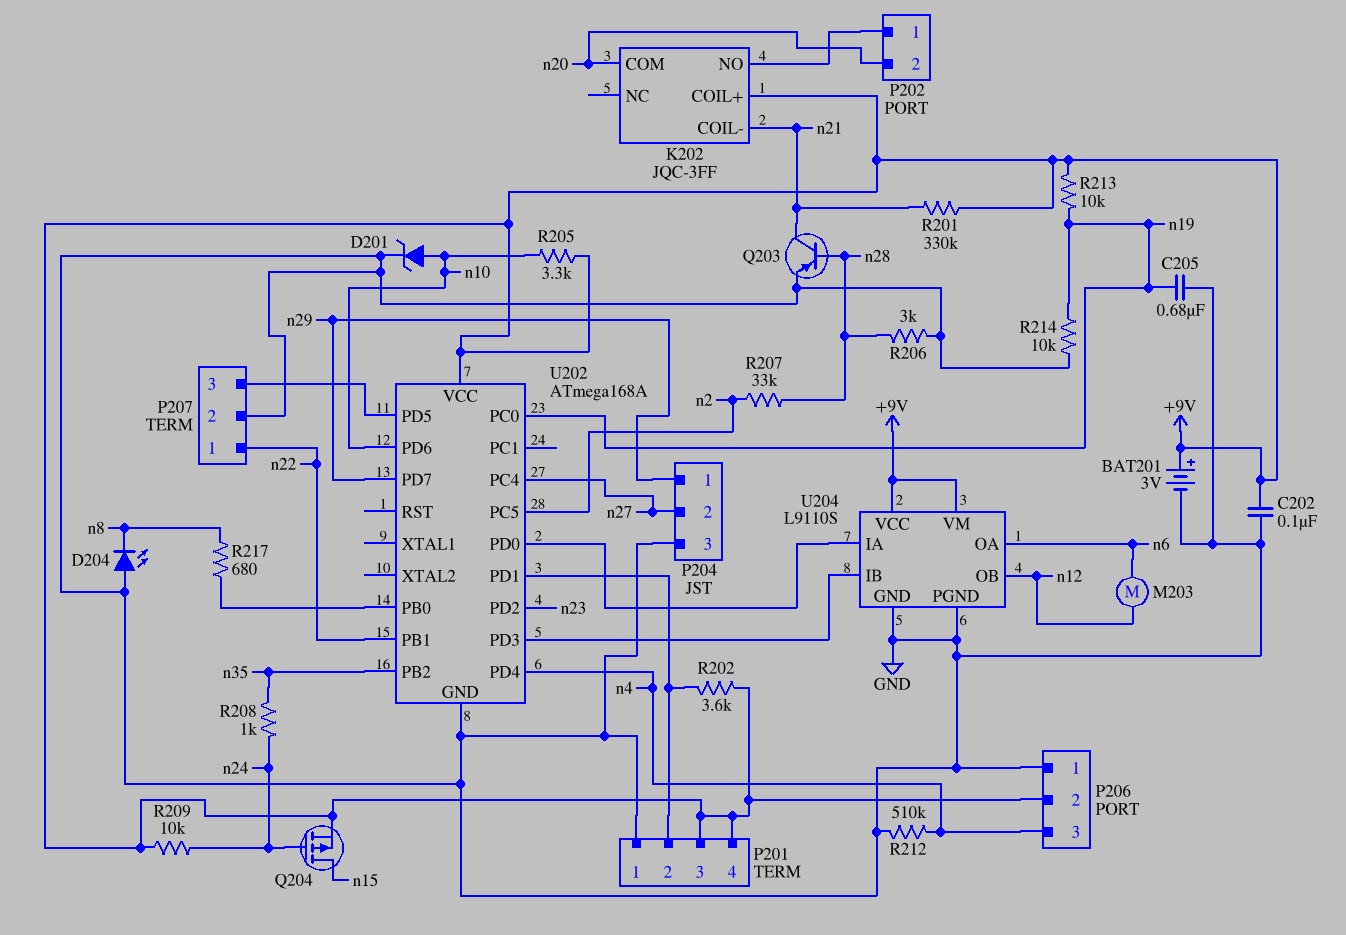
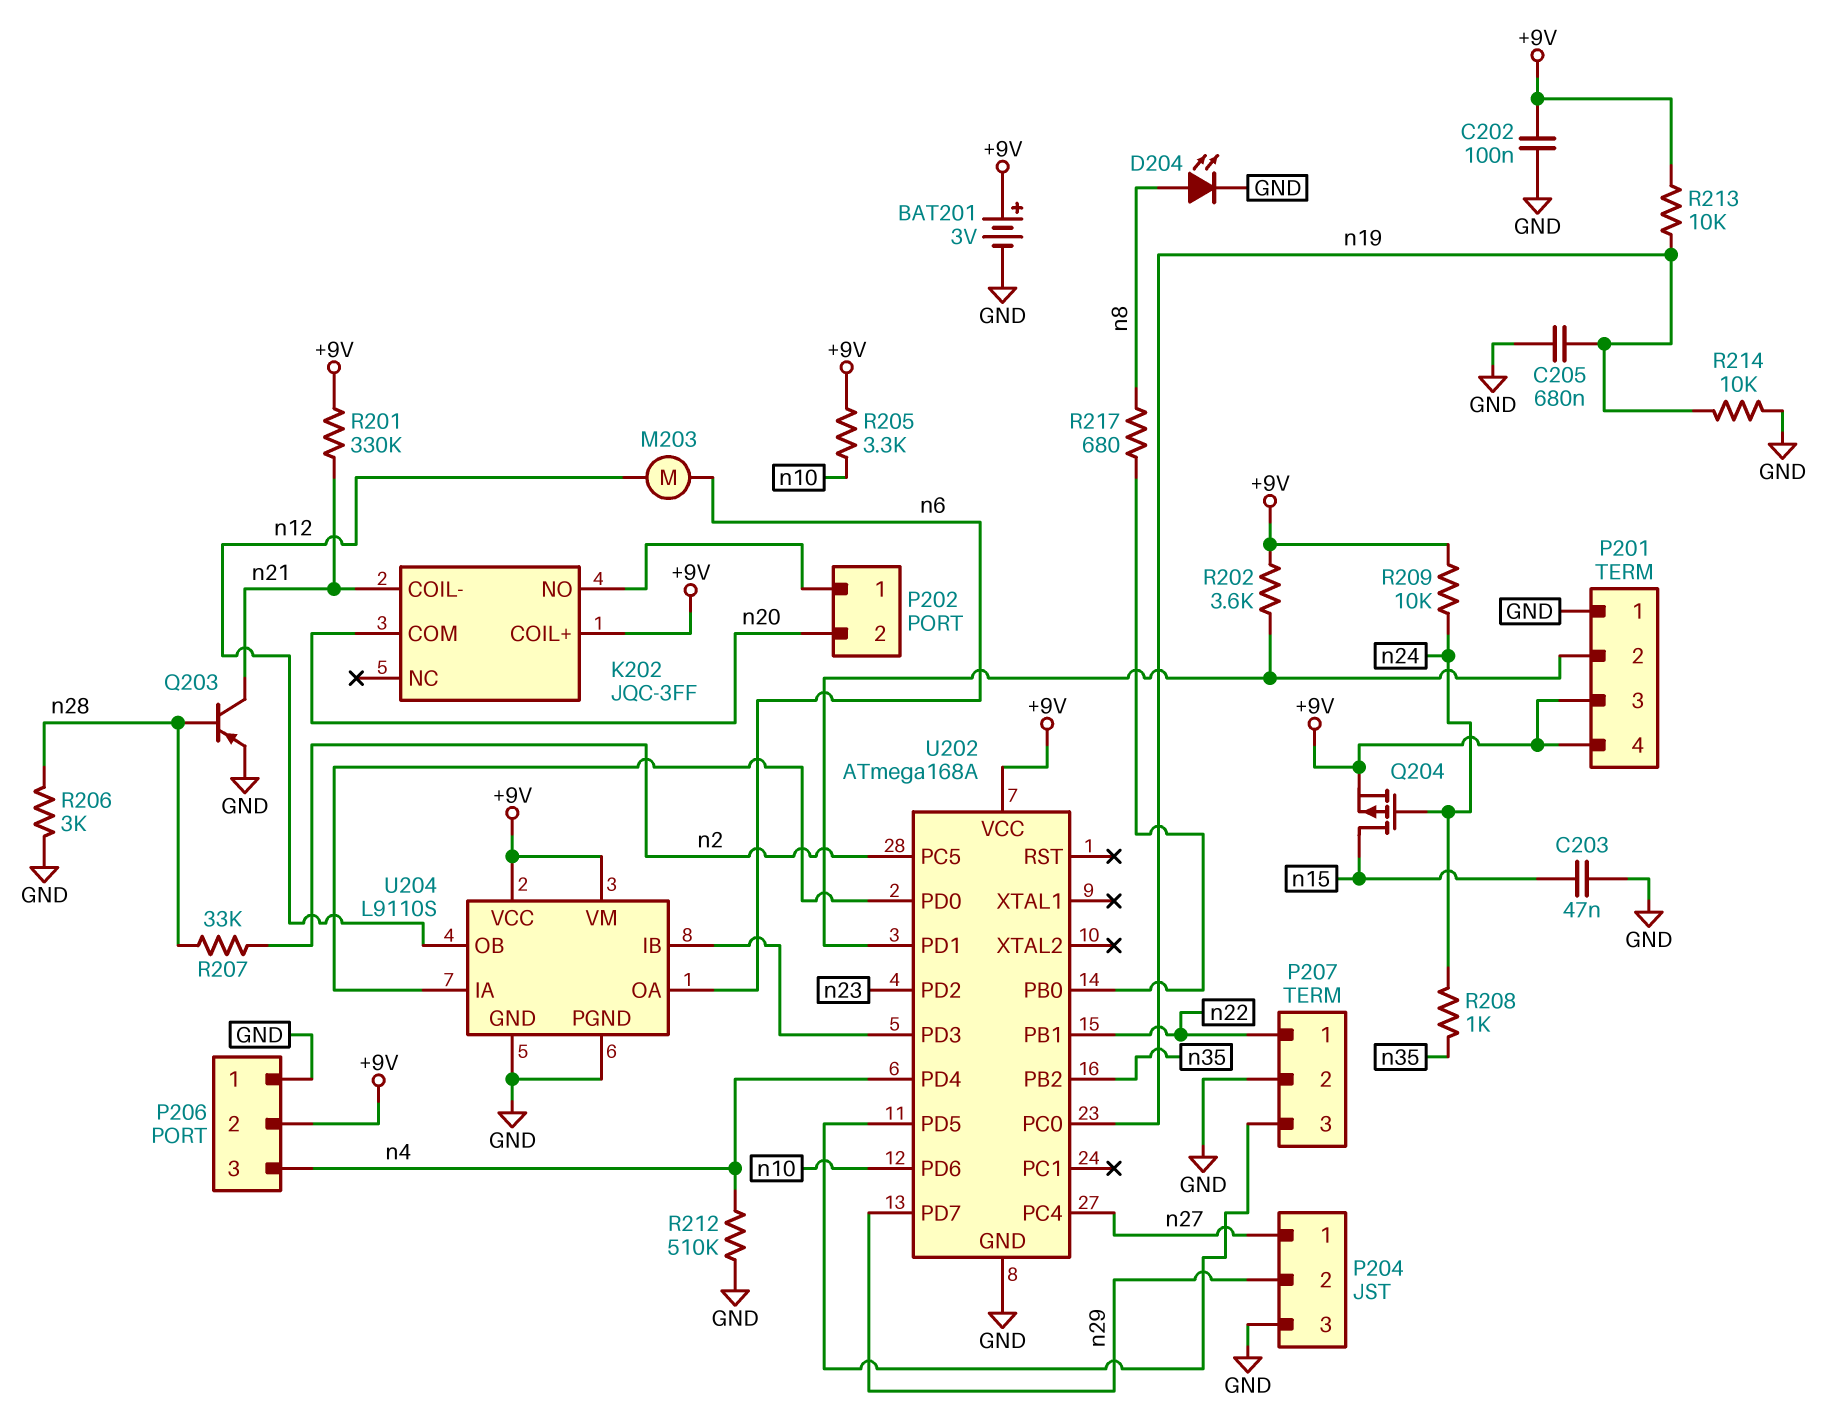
C203: none -> 47nF (GND, n15)
D201: zener (A n10, K GND) -> none
D204: LED (A GND, K n8) -> LED (A n8, K GND)
P204 pin 1: n29 -> n27
P204 pin 2: n27 -> n29

